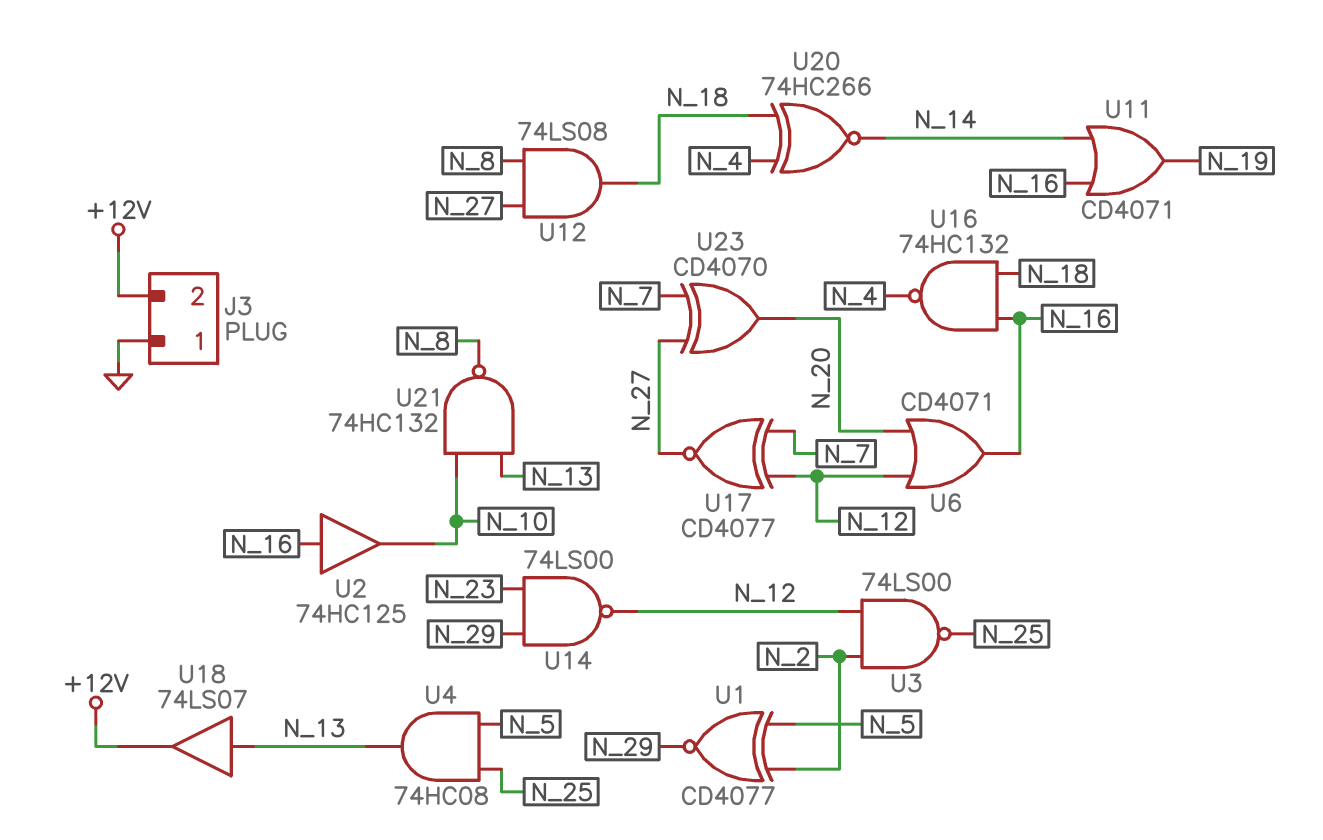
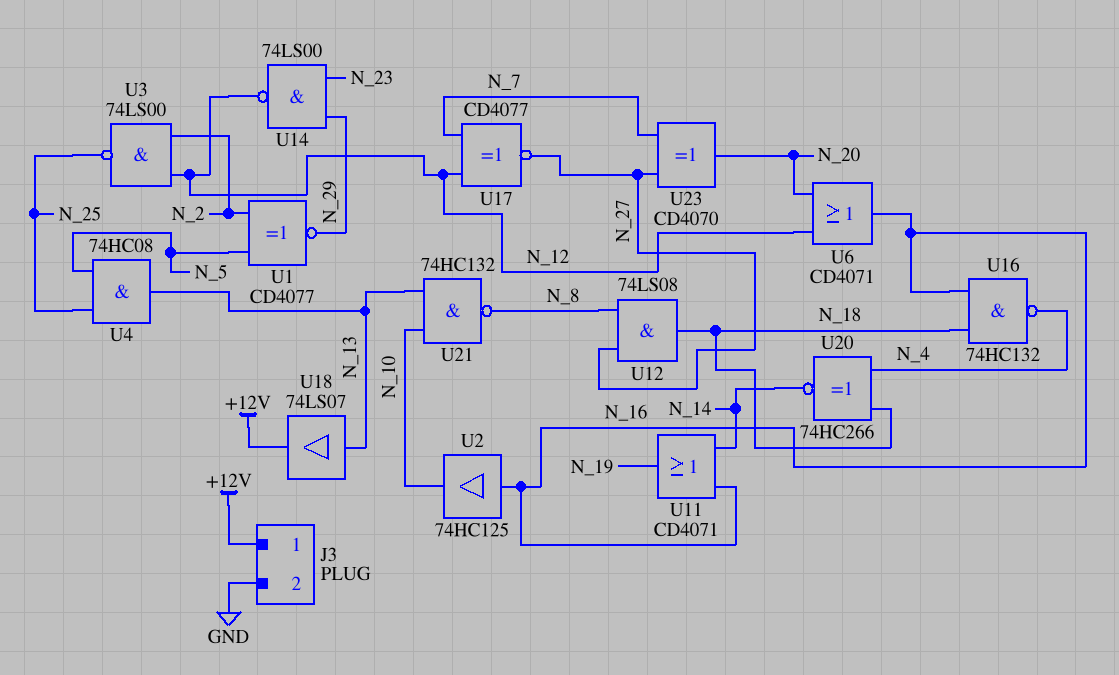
J3 pin 1: GND -> +12V
J3 pin 2: +12V -> GND

